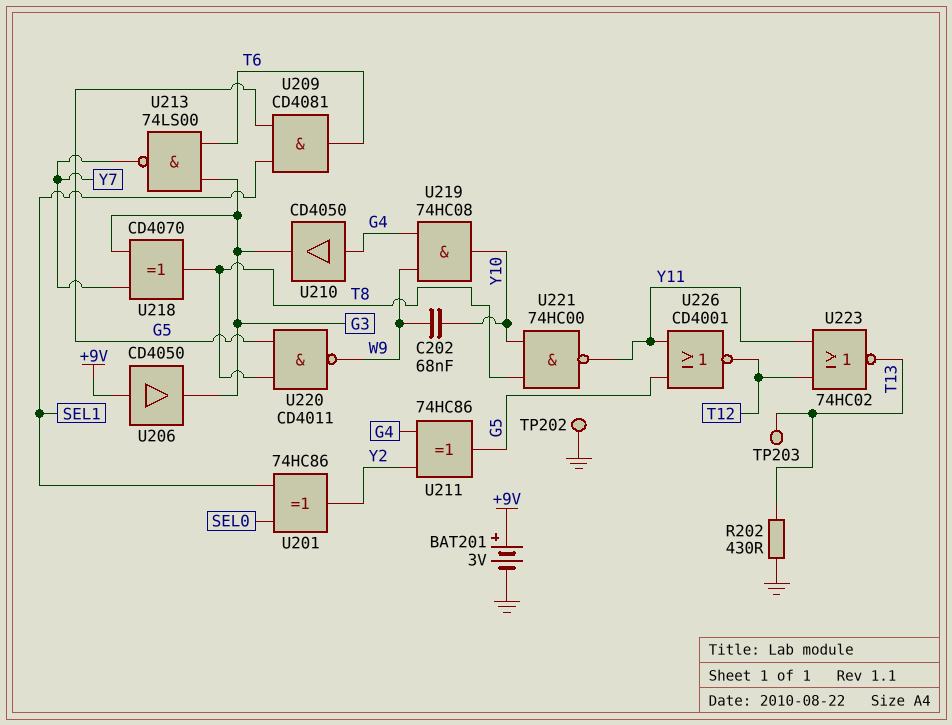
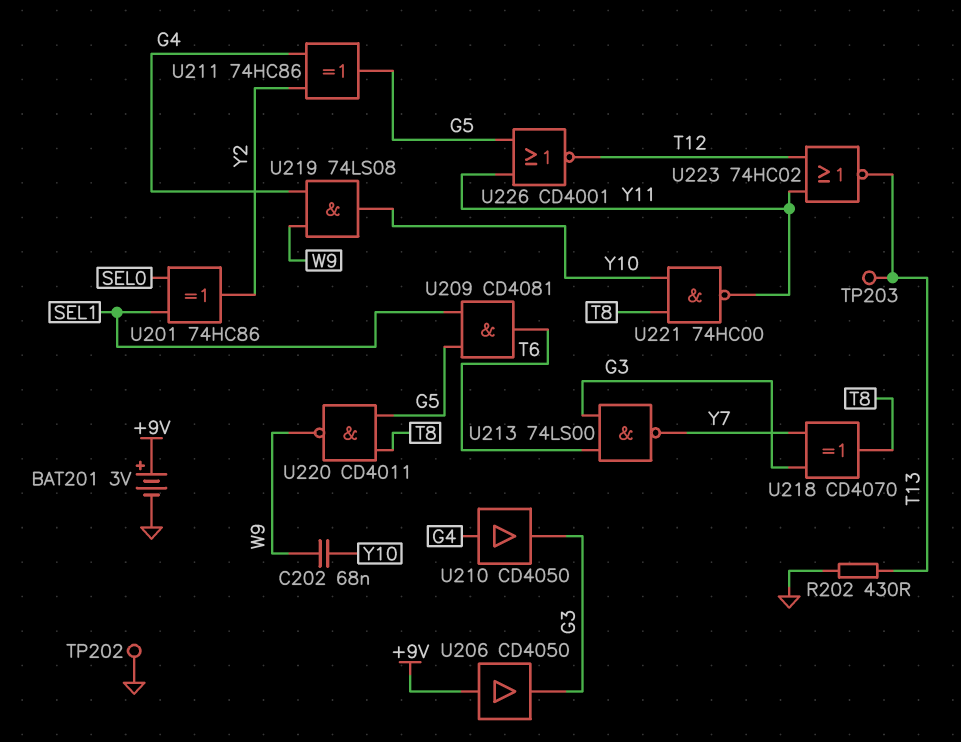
U219: AND 74HC08 (in G4, in W9, out Y10) -> AND 74LS08 (in G4, in W9, out Y10)

